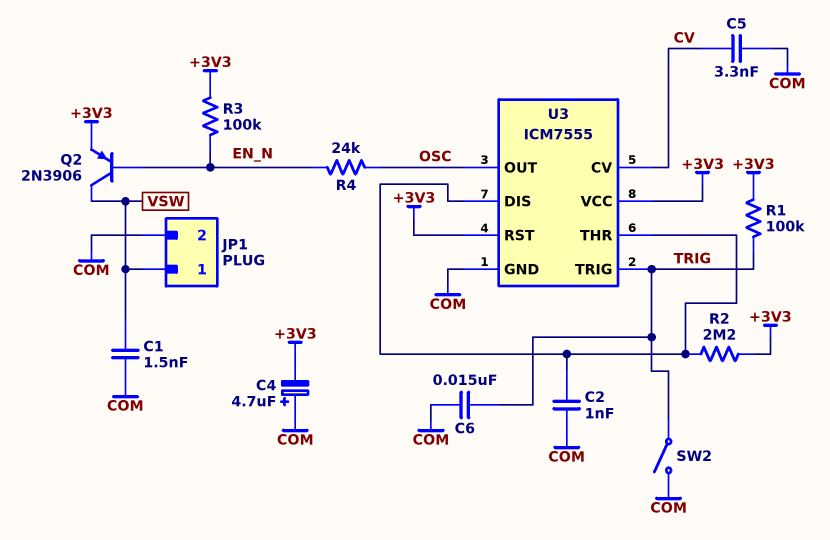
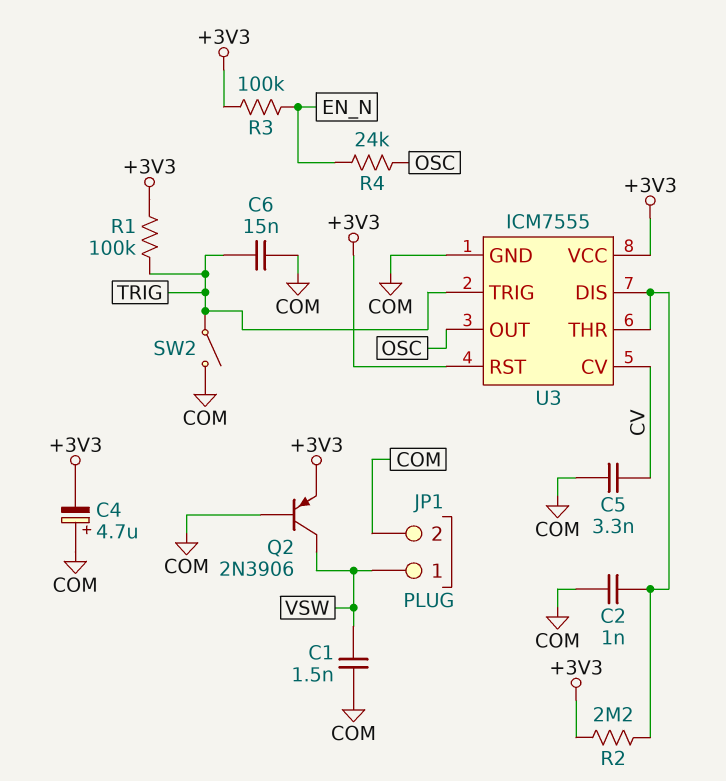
Q2: PNP 2N3906 (B EN_N, C VSW, E +3V3) -> PNP 2N3906 (B COM, C VSW, E +3V3)

